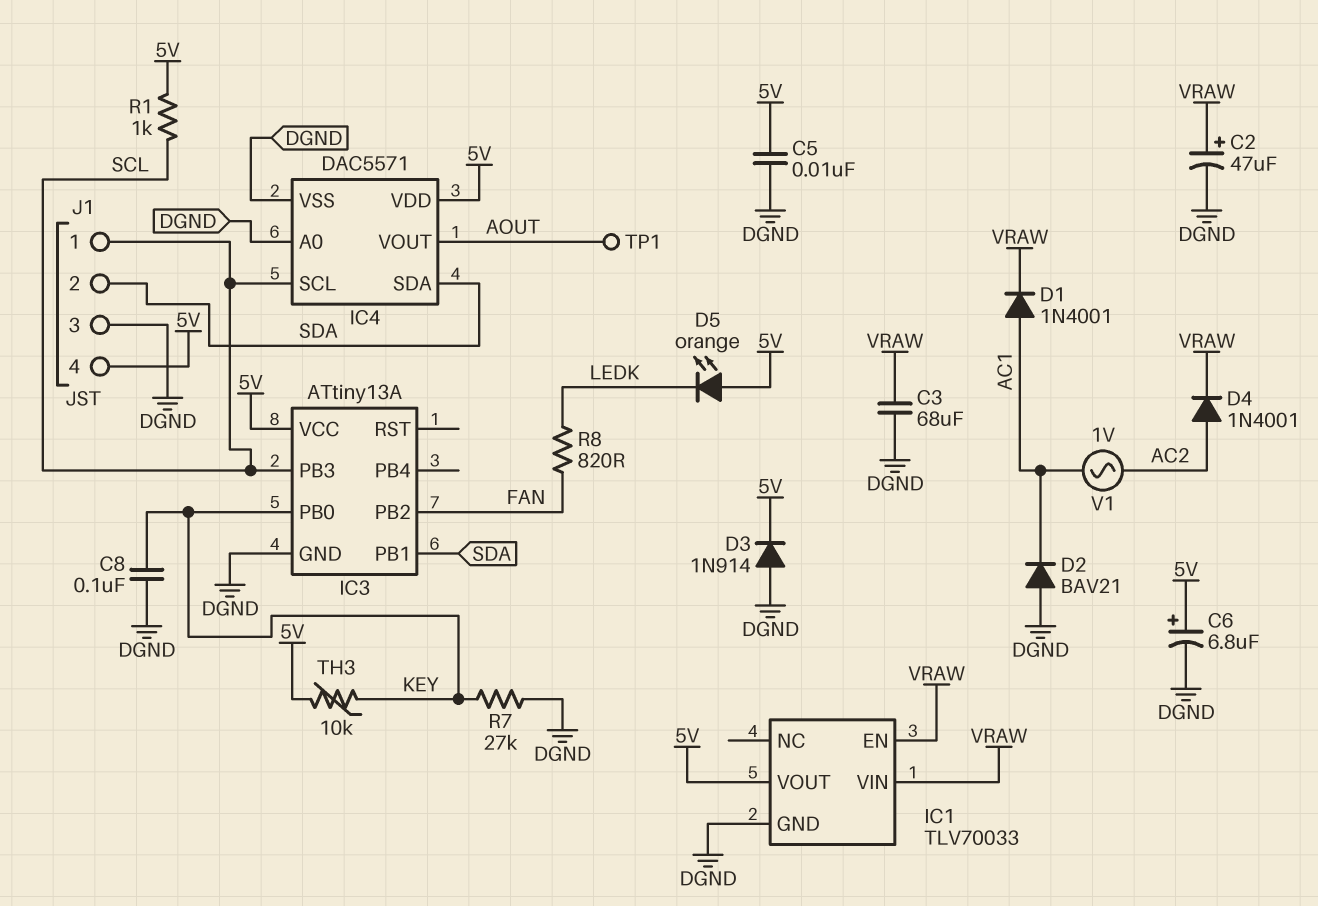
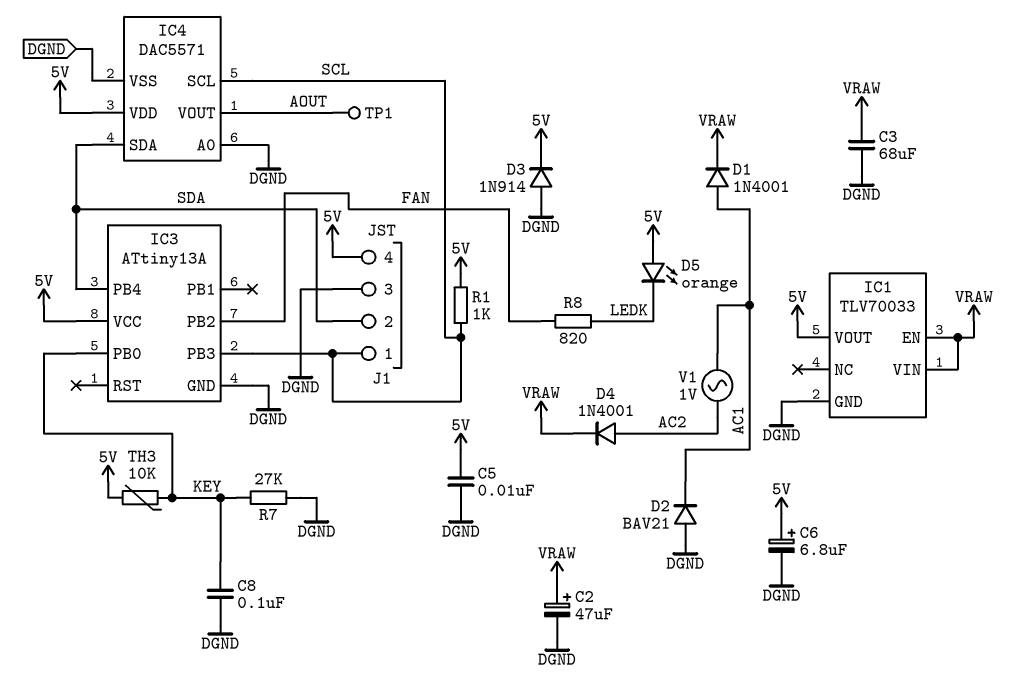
IC3 pin PB1: SDA -> none
IC3 pin PB4: none -> SDA

